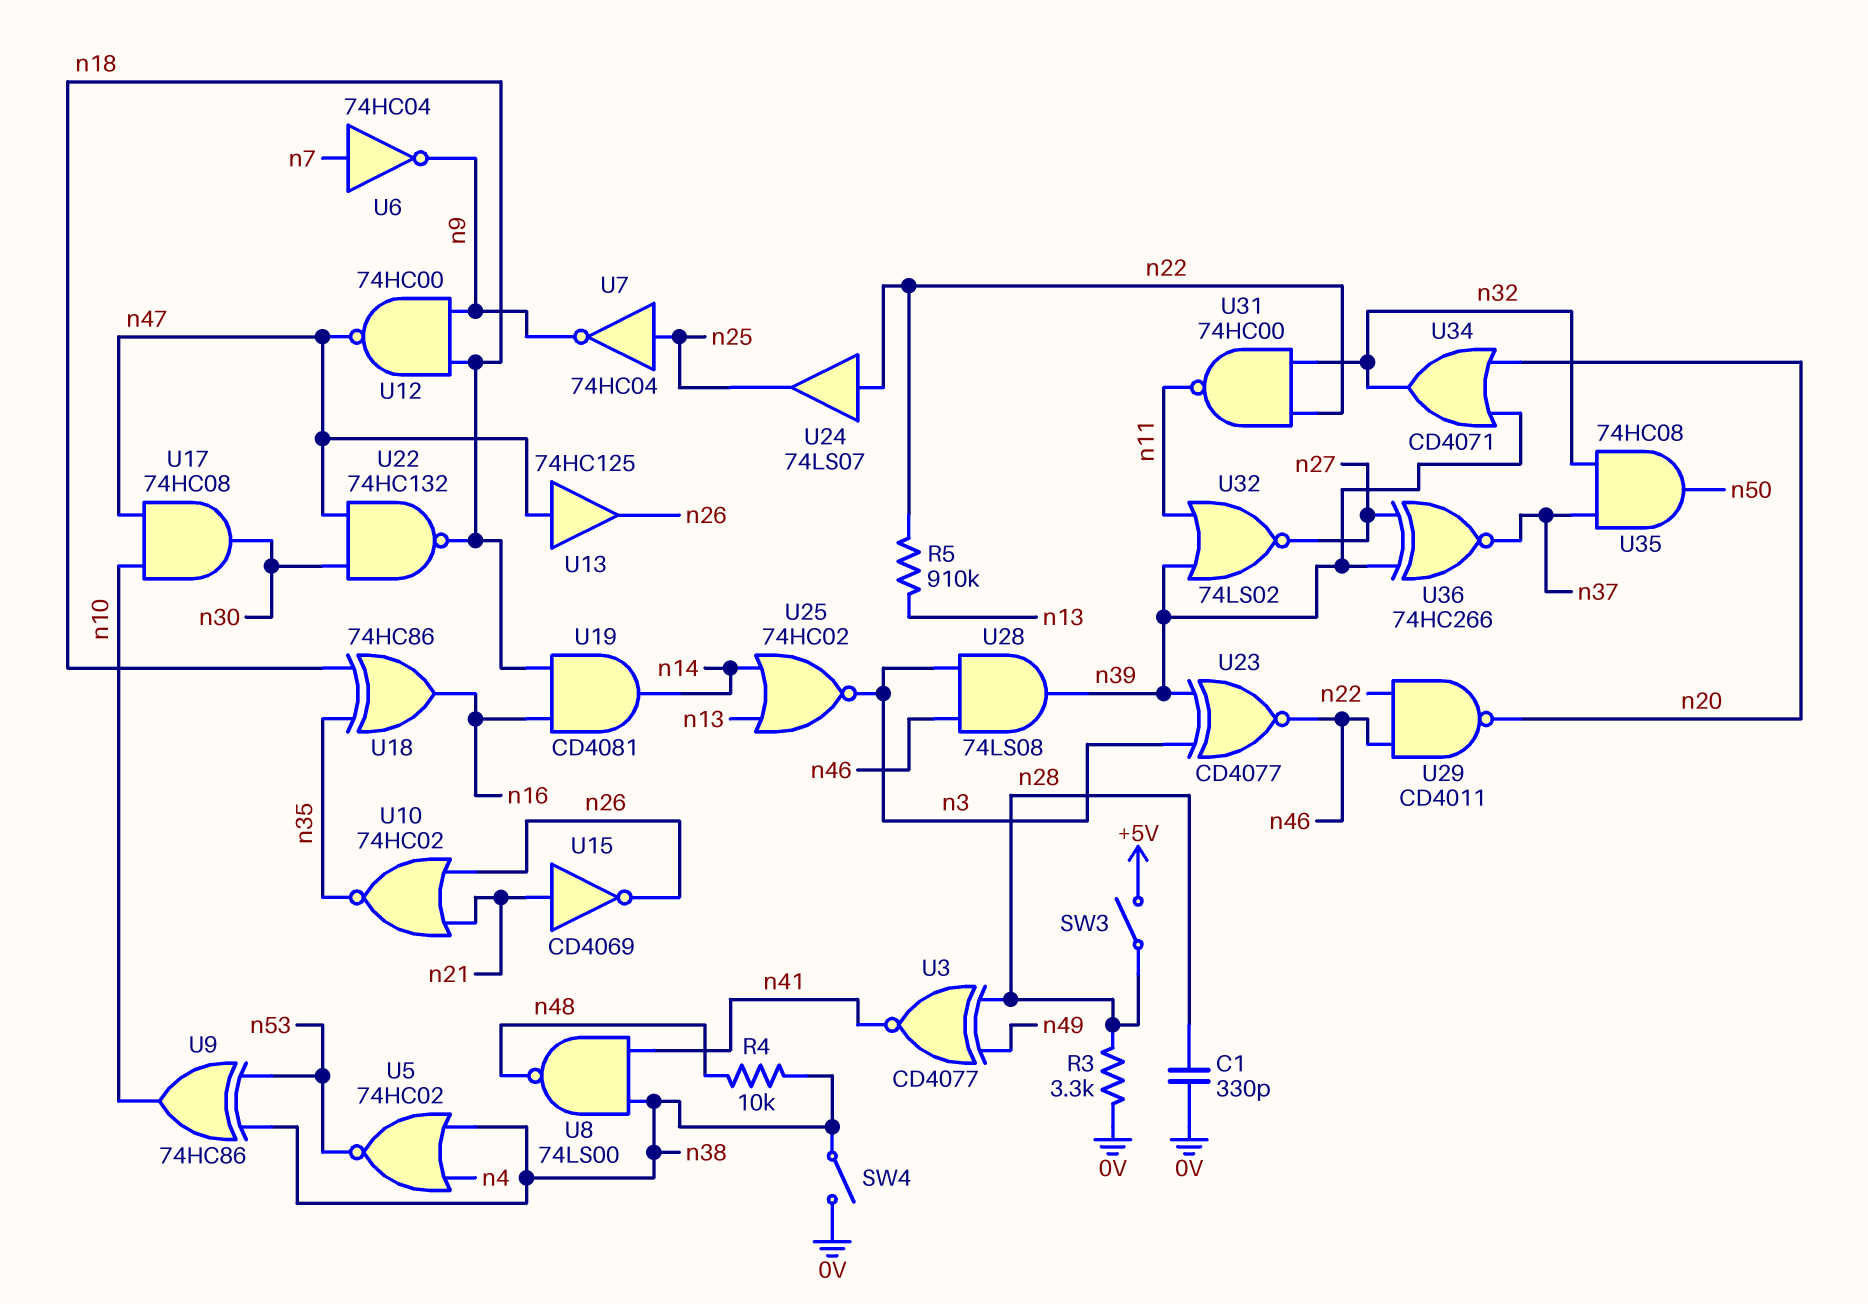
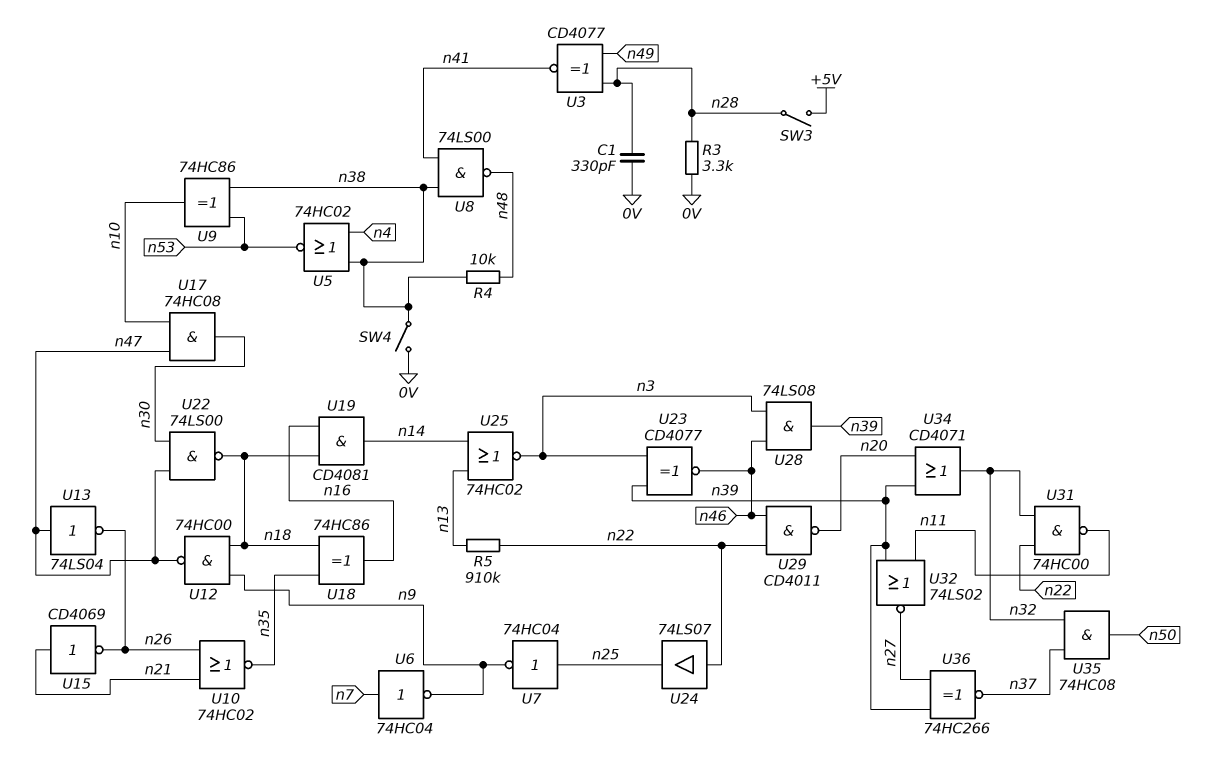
U13: buffer 74HC125 (in n47, out n26) -> NOT 74LS04 (in n47, out n26)
U22: NAND 74HC132 (in n30, in n47, out n18) -> NAND 74LS00 (in n30, in n47, out n18)

